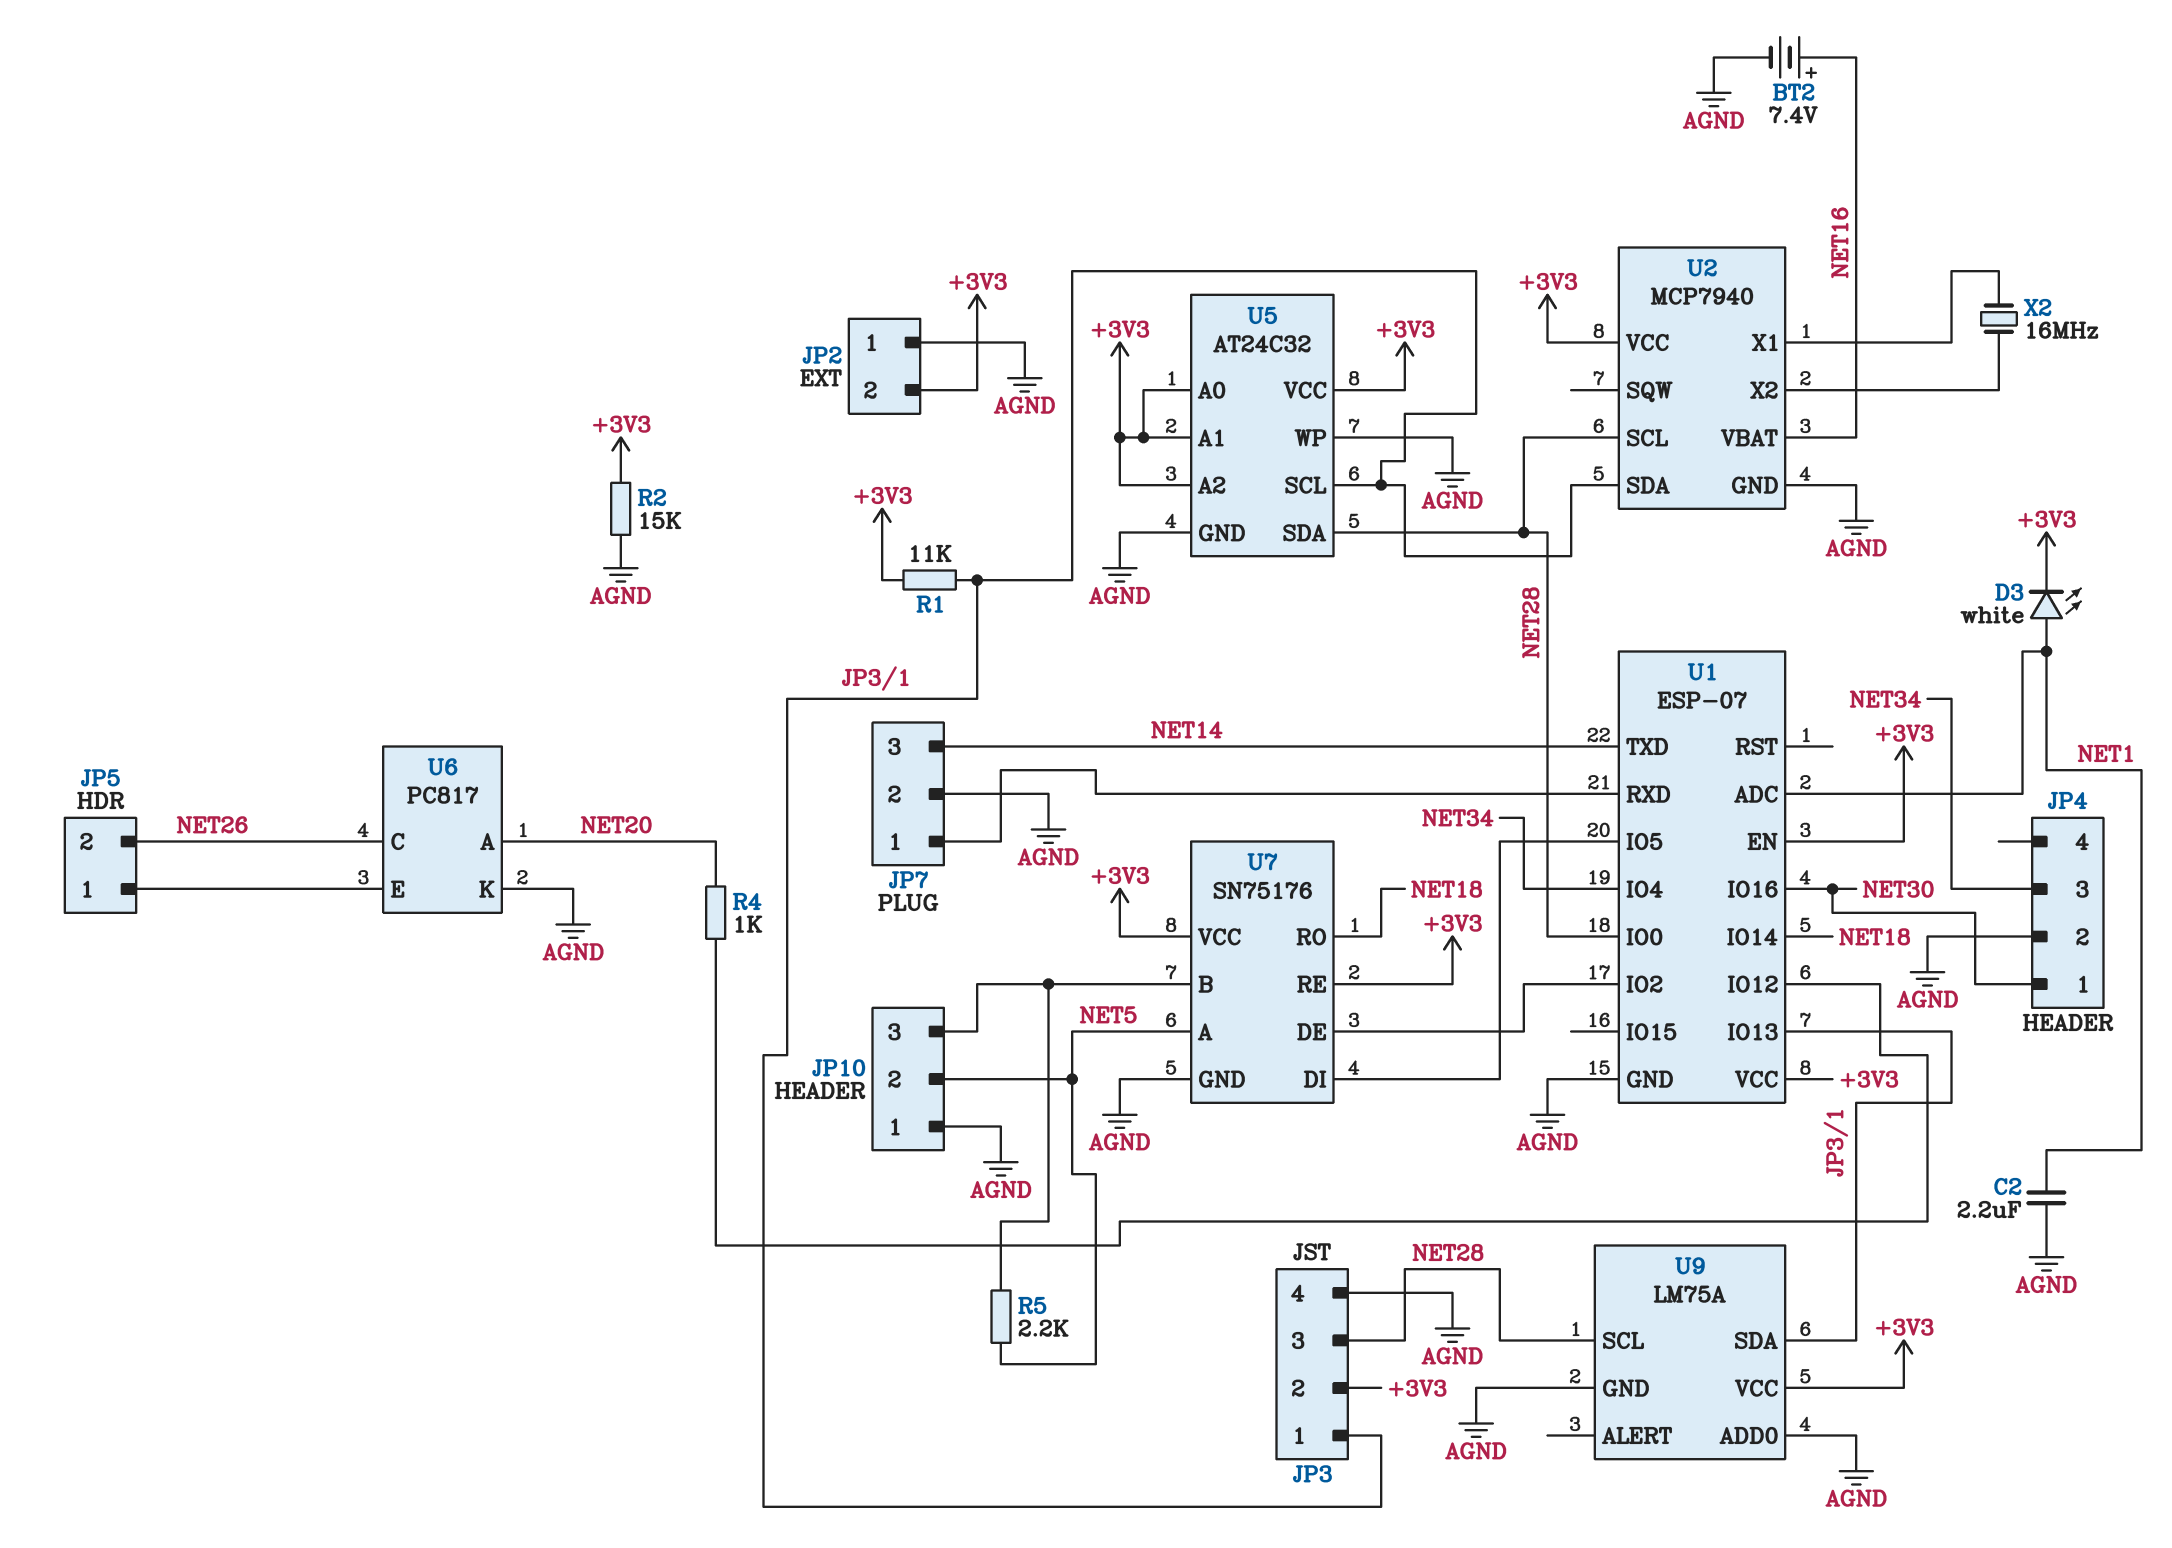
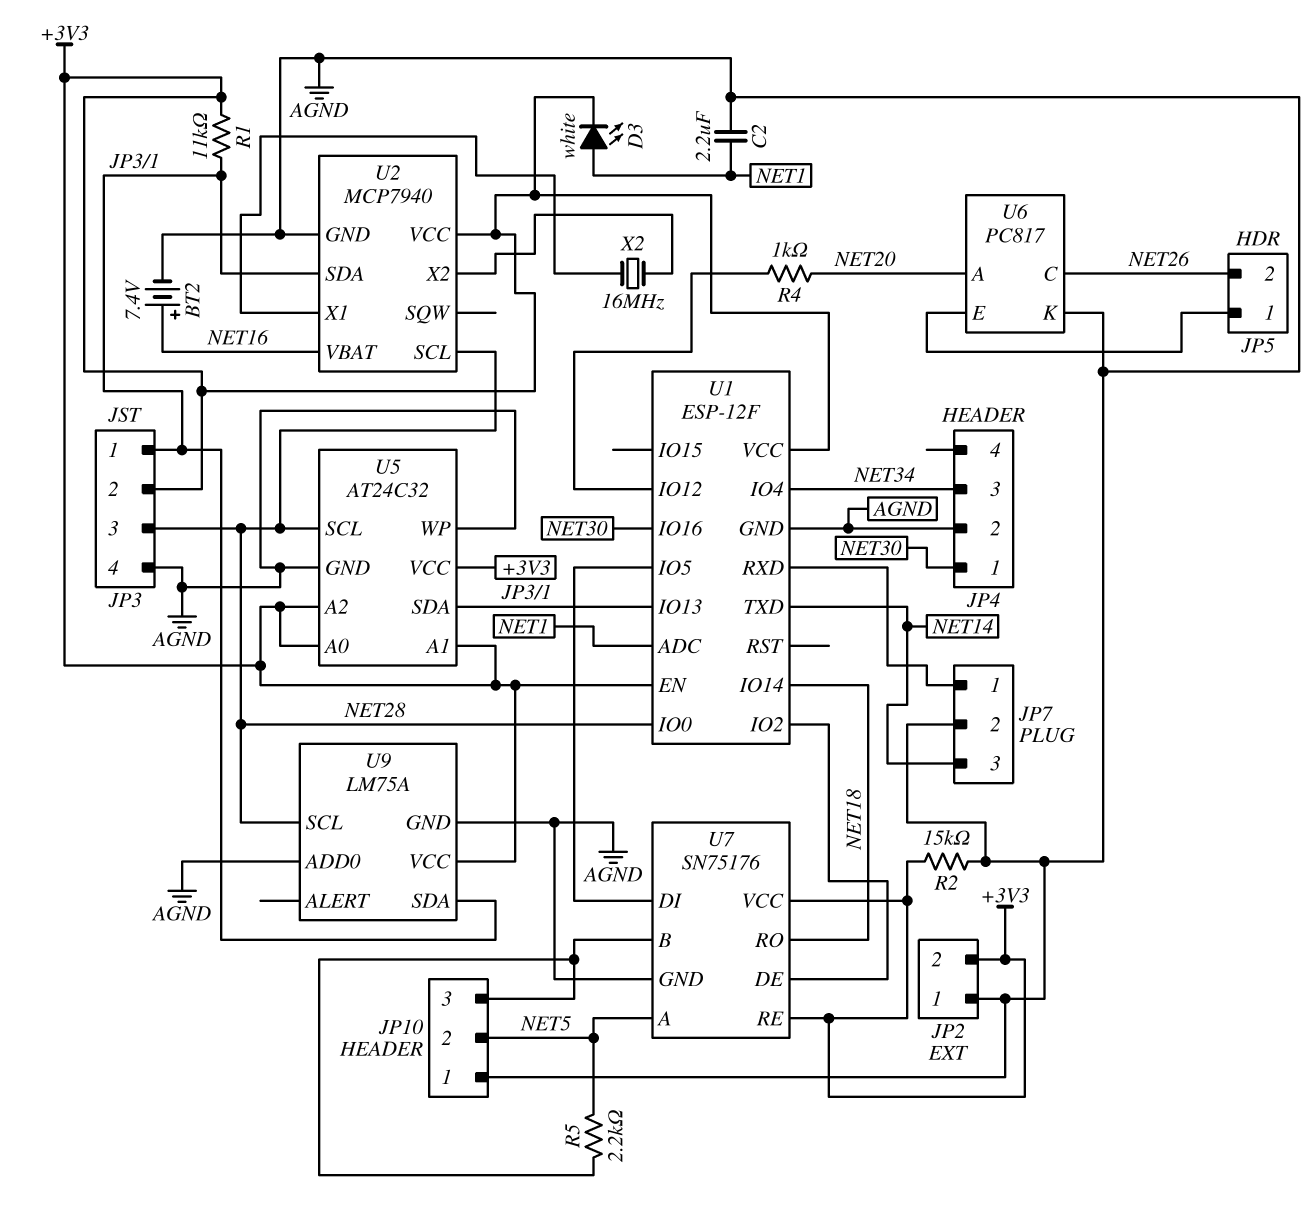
U1: ESP-07 -> ESP-12F
U5 pin SCL: JP3/1 -> NET28
U5 pin SDA: NET28 -> JP3/1

